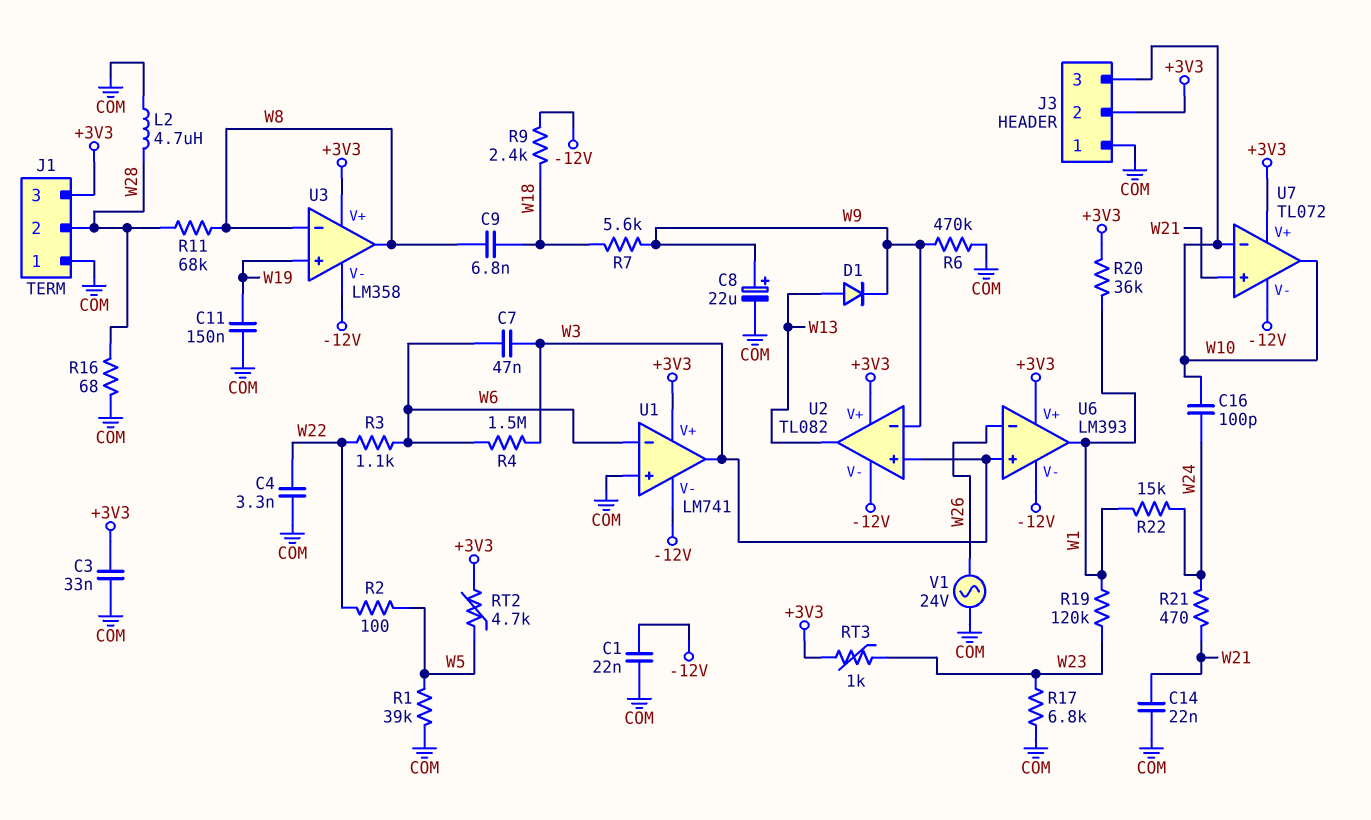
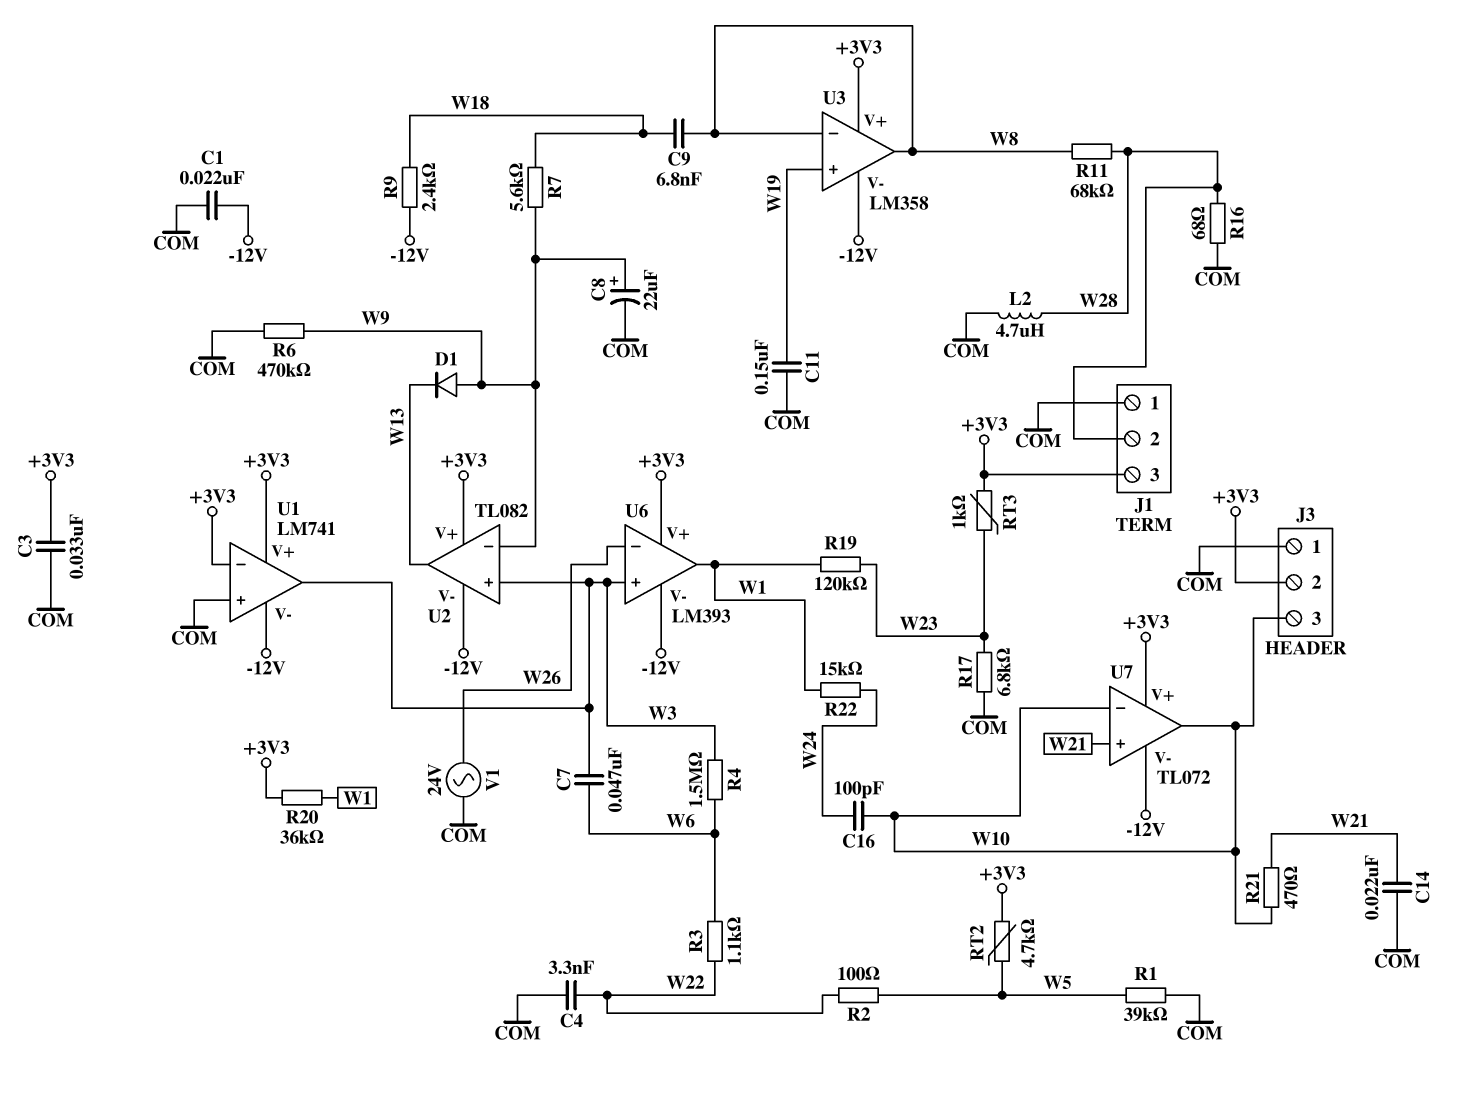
D1: diode (A W13, K W9) -> diode (A W9, K W13)
R21: 470 (W21, W24) -> 470 (W10, W21)
U1 pin in-: W6 -> +3V3

